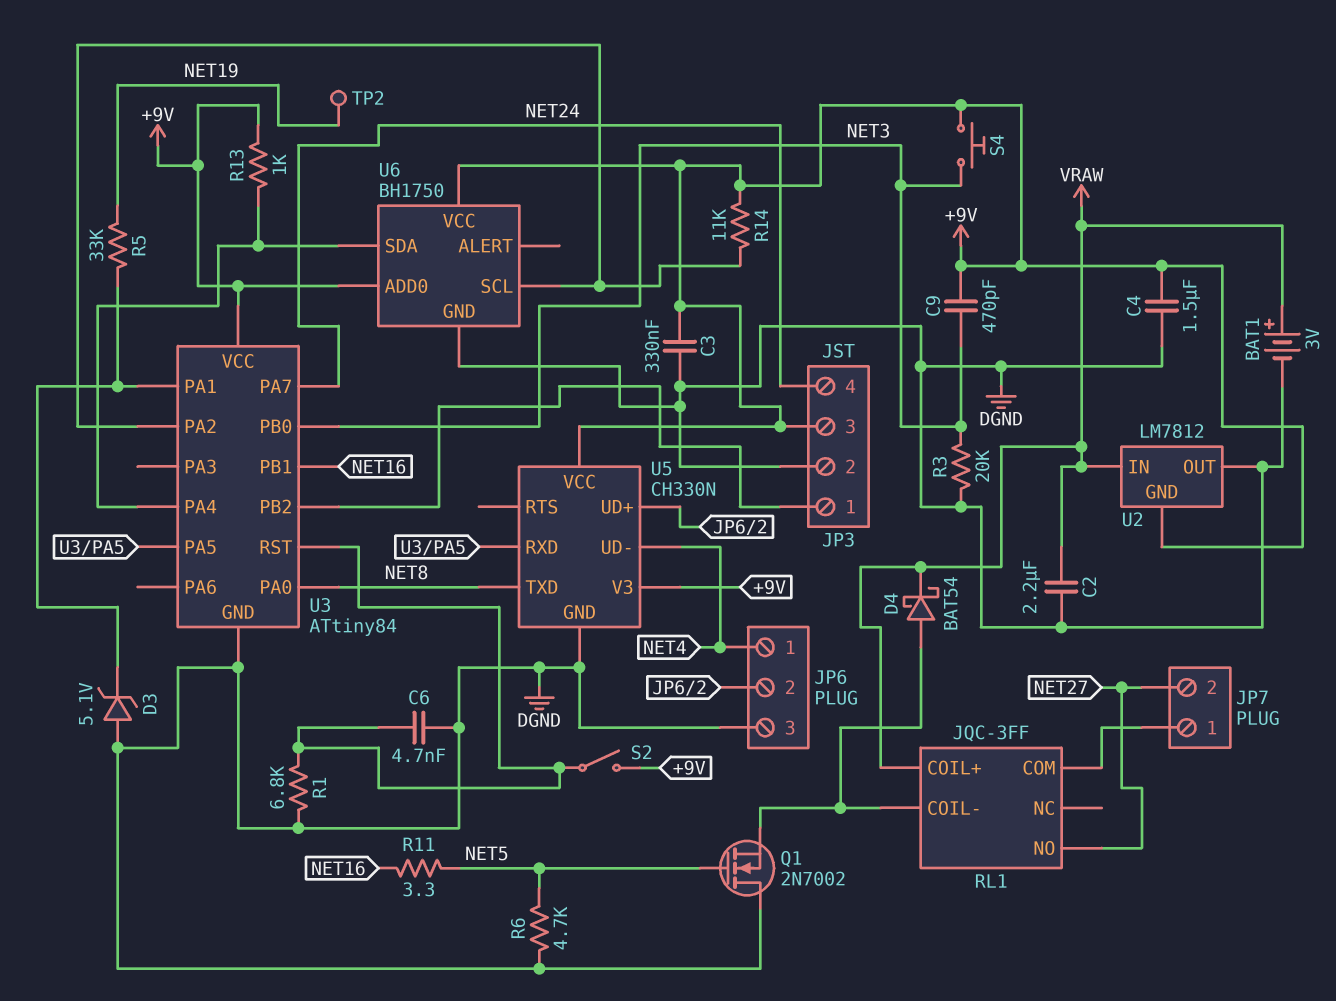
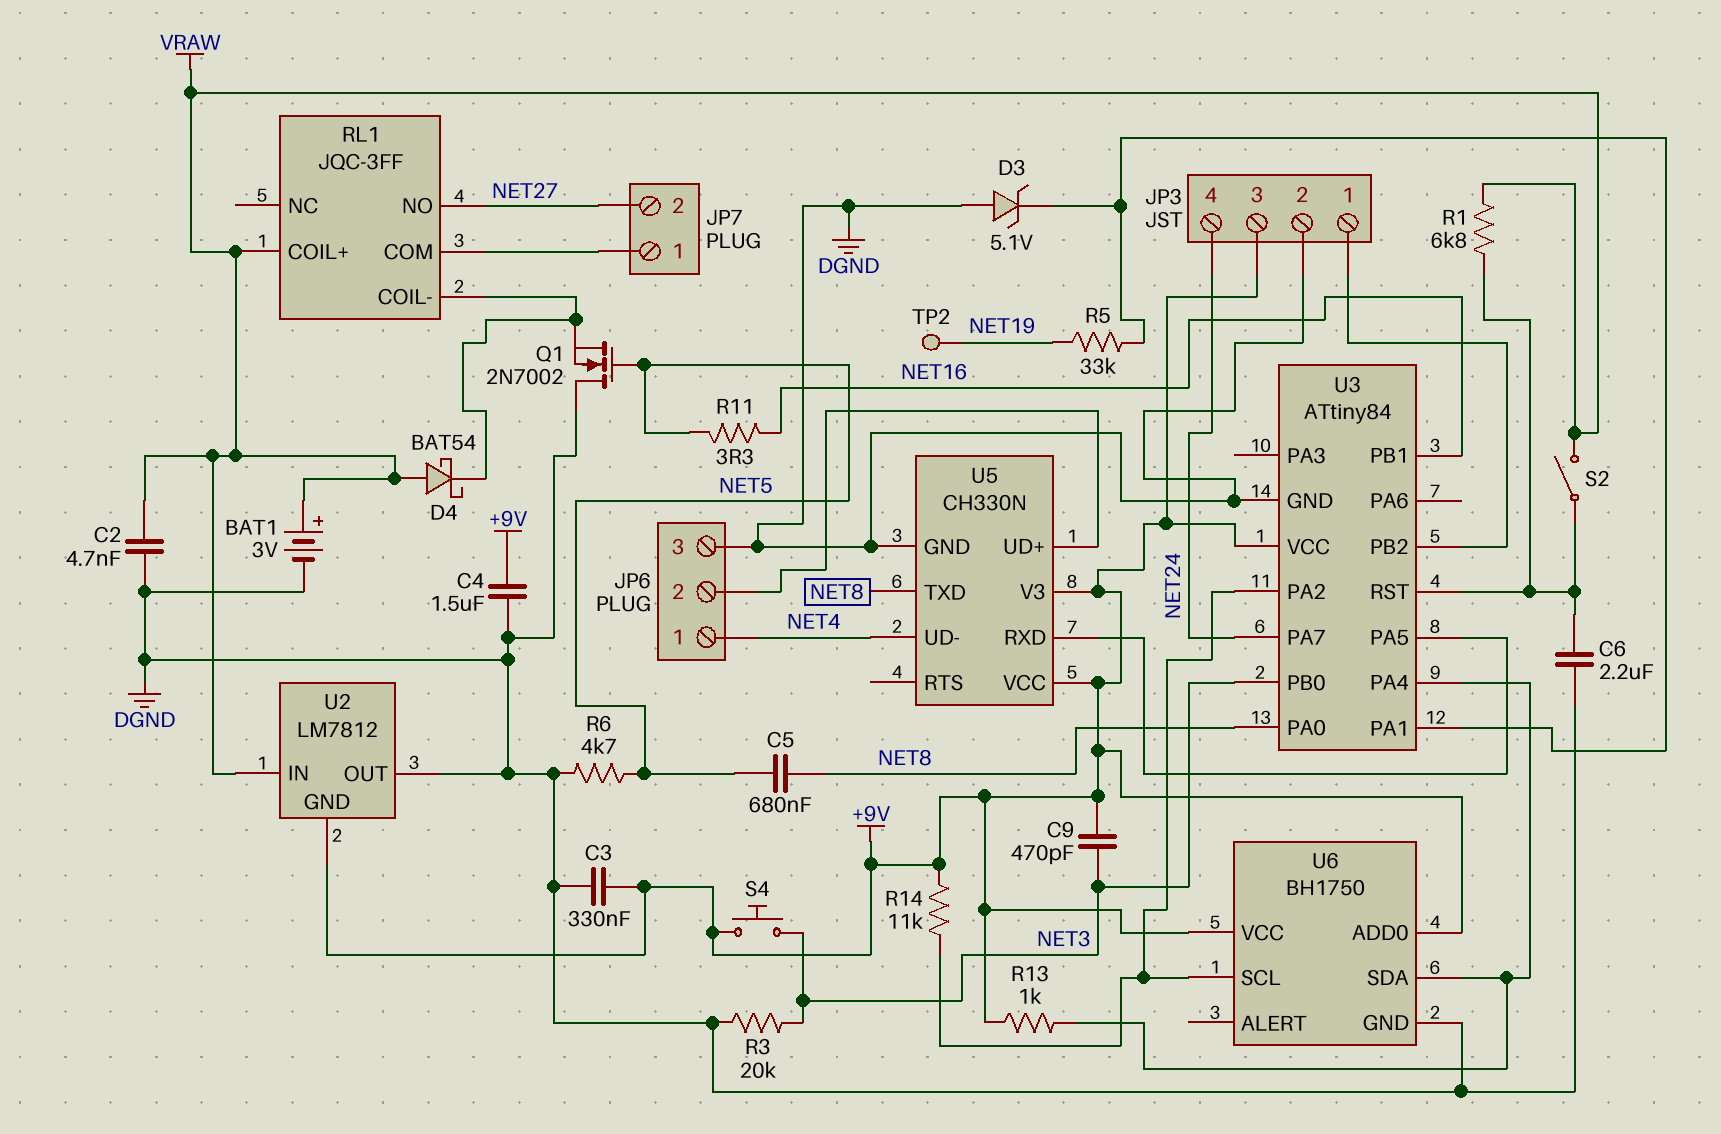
C2: 2.2uF (DGND, VRAW) -> 4.7nF (DGND, VRAW)
C5: none -> 680nF (NET5, NET8)
C6: 4.7nF (DGND, U3/RST) -> 2.2uF (DGND, U3/RST)
D4: schottky BAT54 (A RL1/COIL-, K VRAW) -> schottky BAT54 (A VRAW, K RL1/COIL-)
R1: 6.8k (DGND, U3/RST) -> 6.8k (U3/RST, VRAW)
S2: switch (+9V, U3/RST) -> switch (U3/RST, VRAW)

